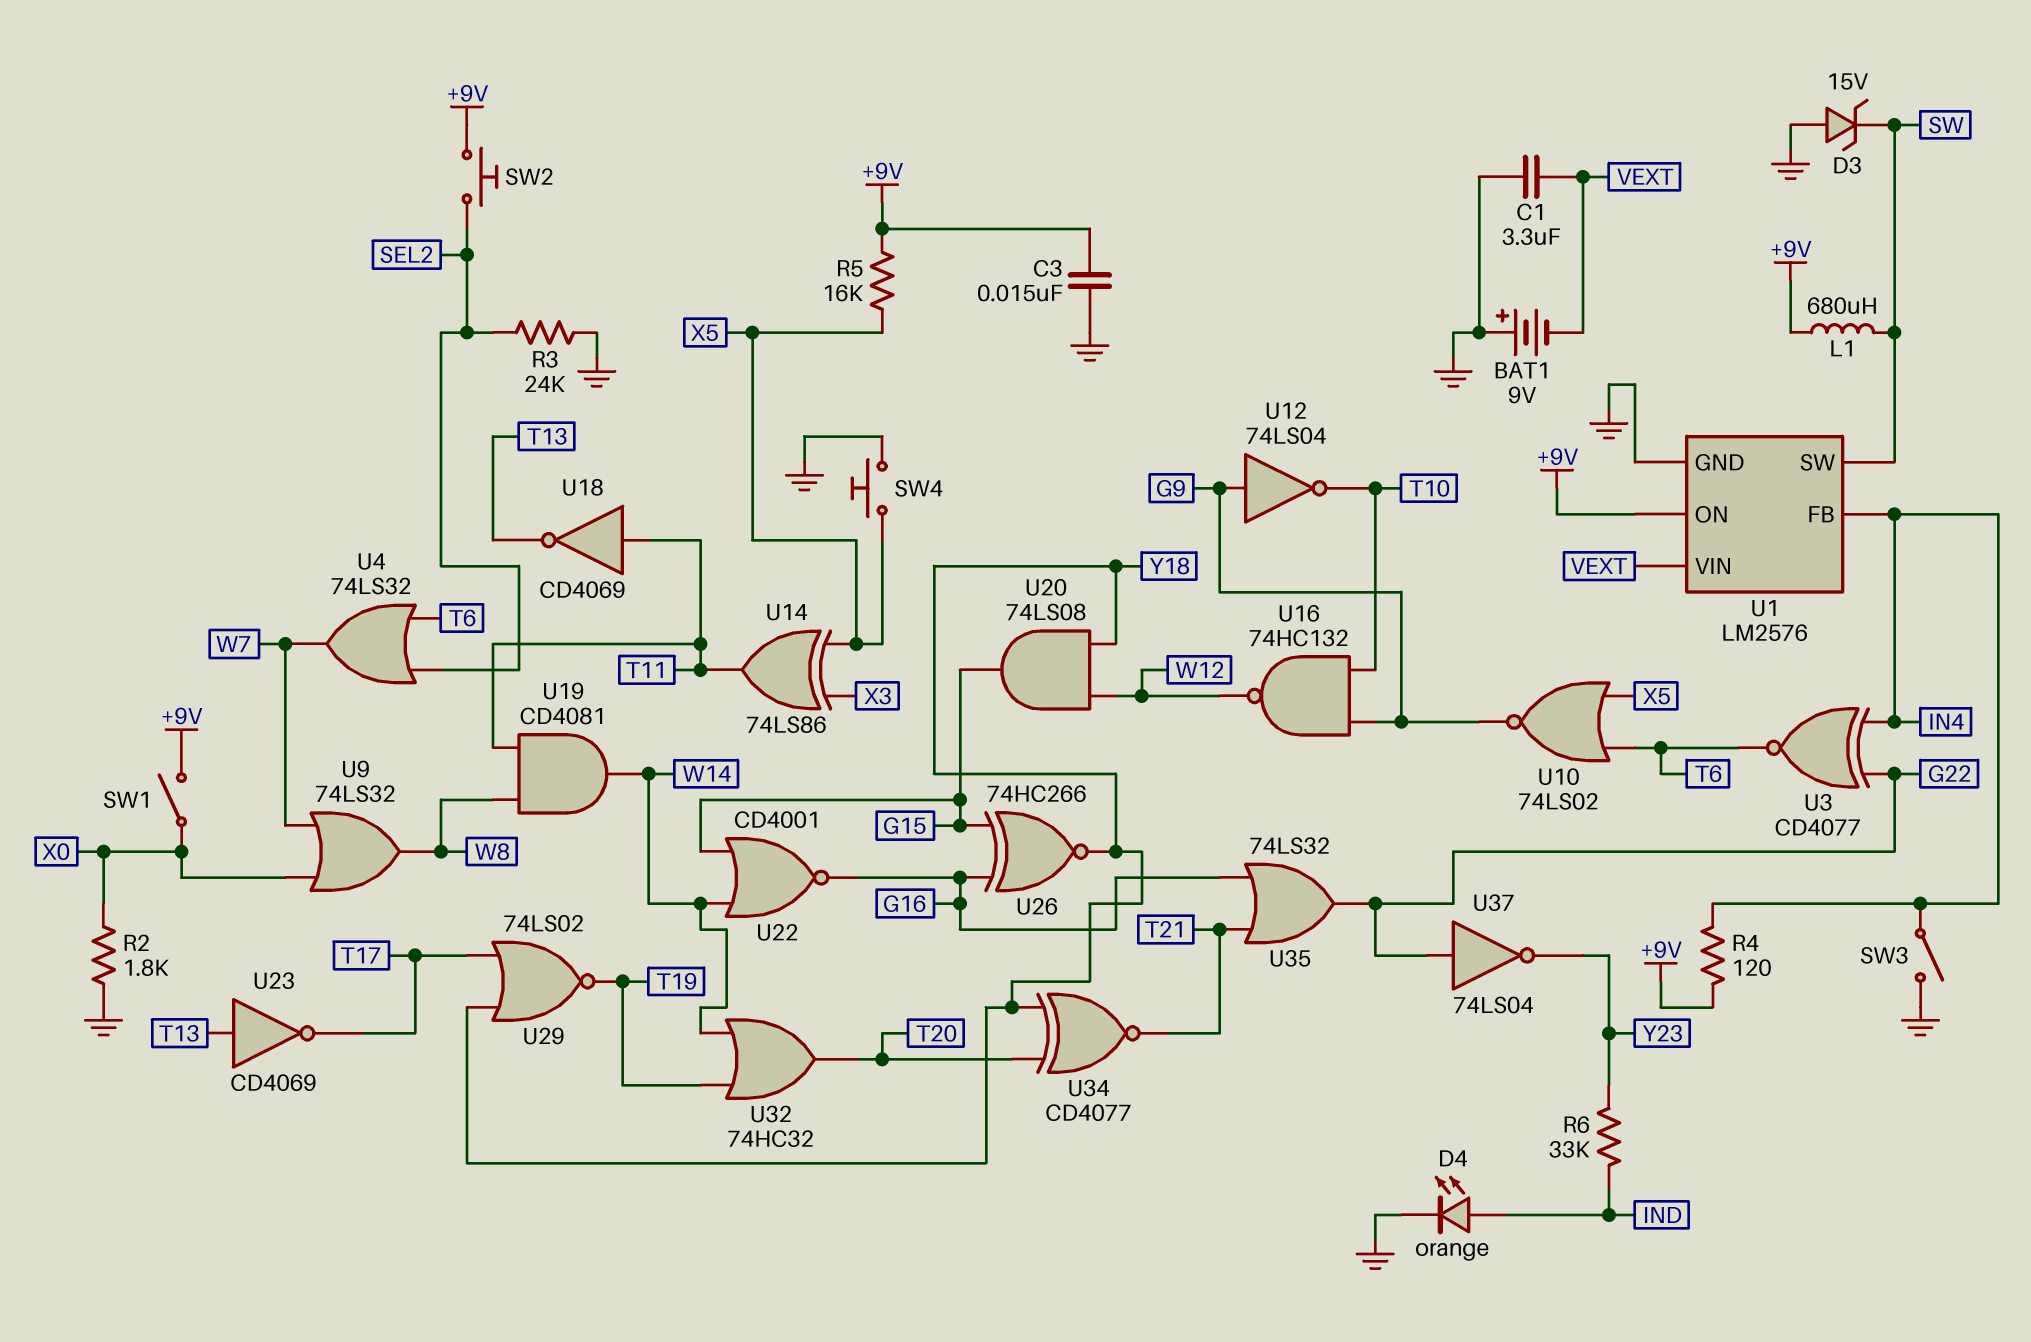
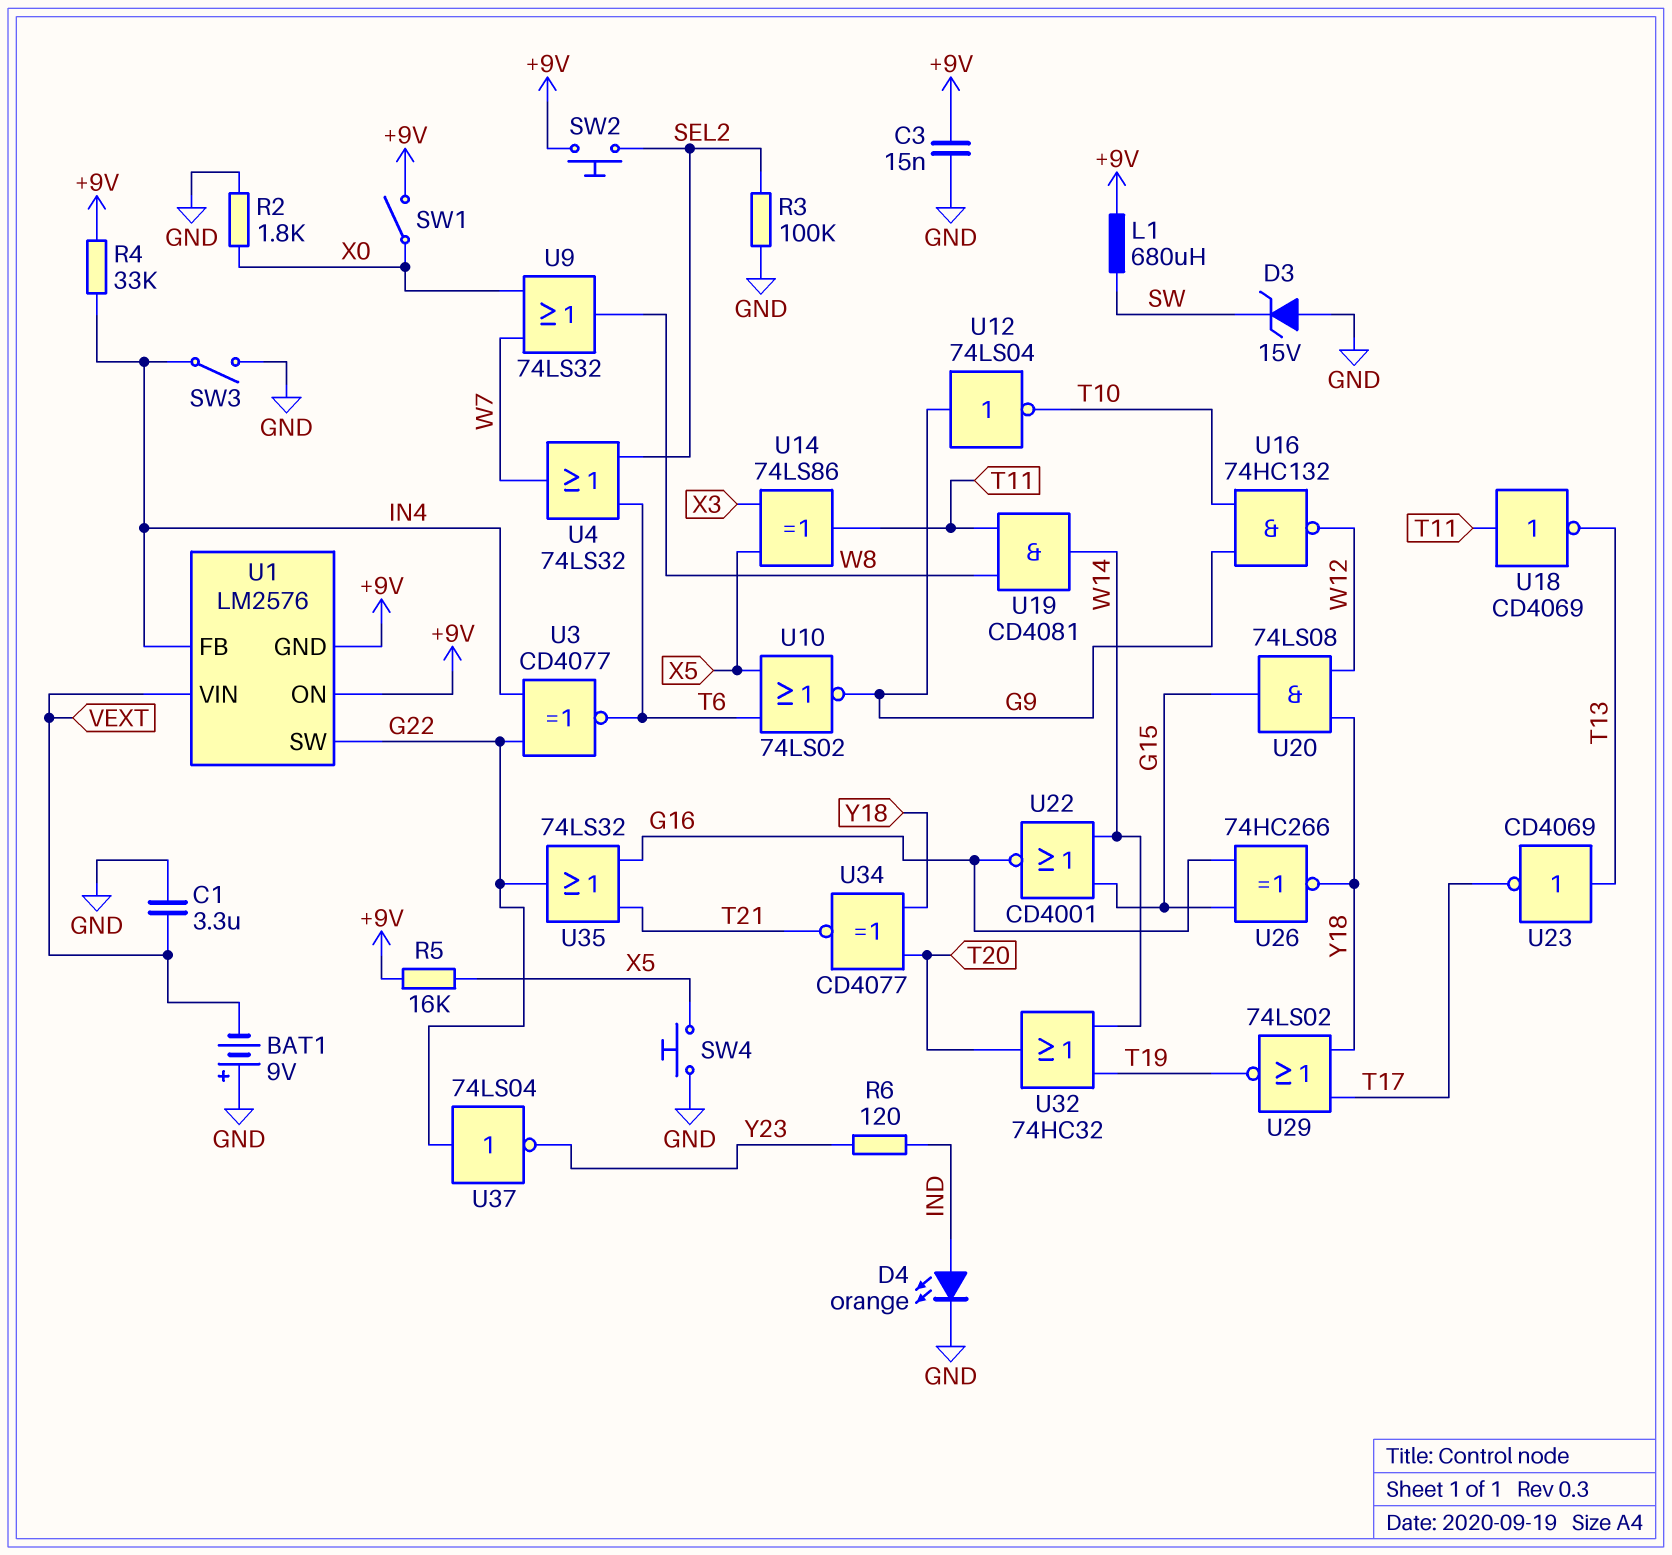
R3: 24k (GND, SEL2) -> 100k (GND, SEL2)
R4: 120 (+9V, IN4) -> 33k (+9V, IN4)
R6: 33k (IND, Y23) -> 120 (IND, Y23)
U1 pin GND: GND -> +9V
U1 pin SW: SW -> G22

